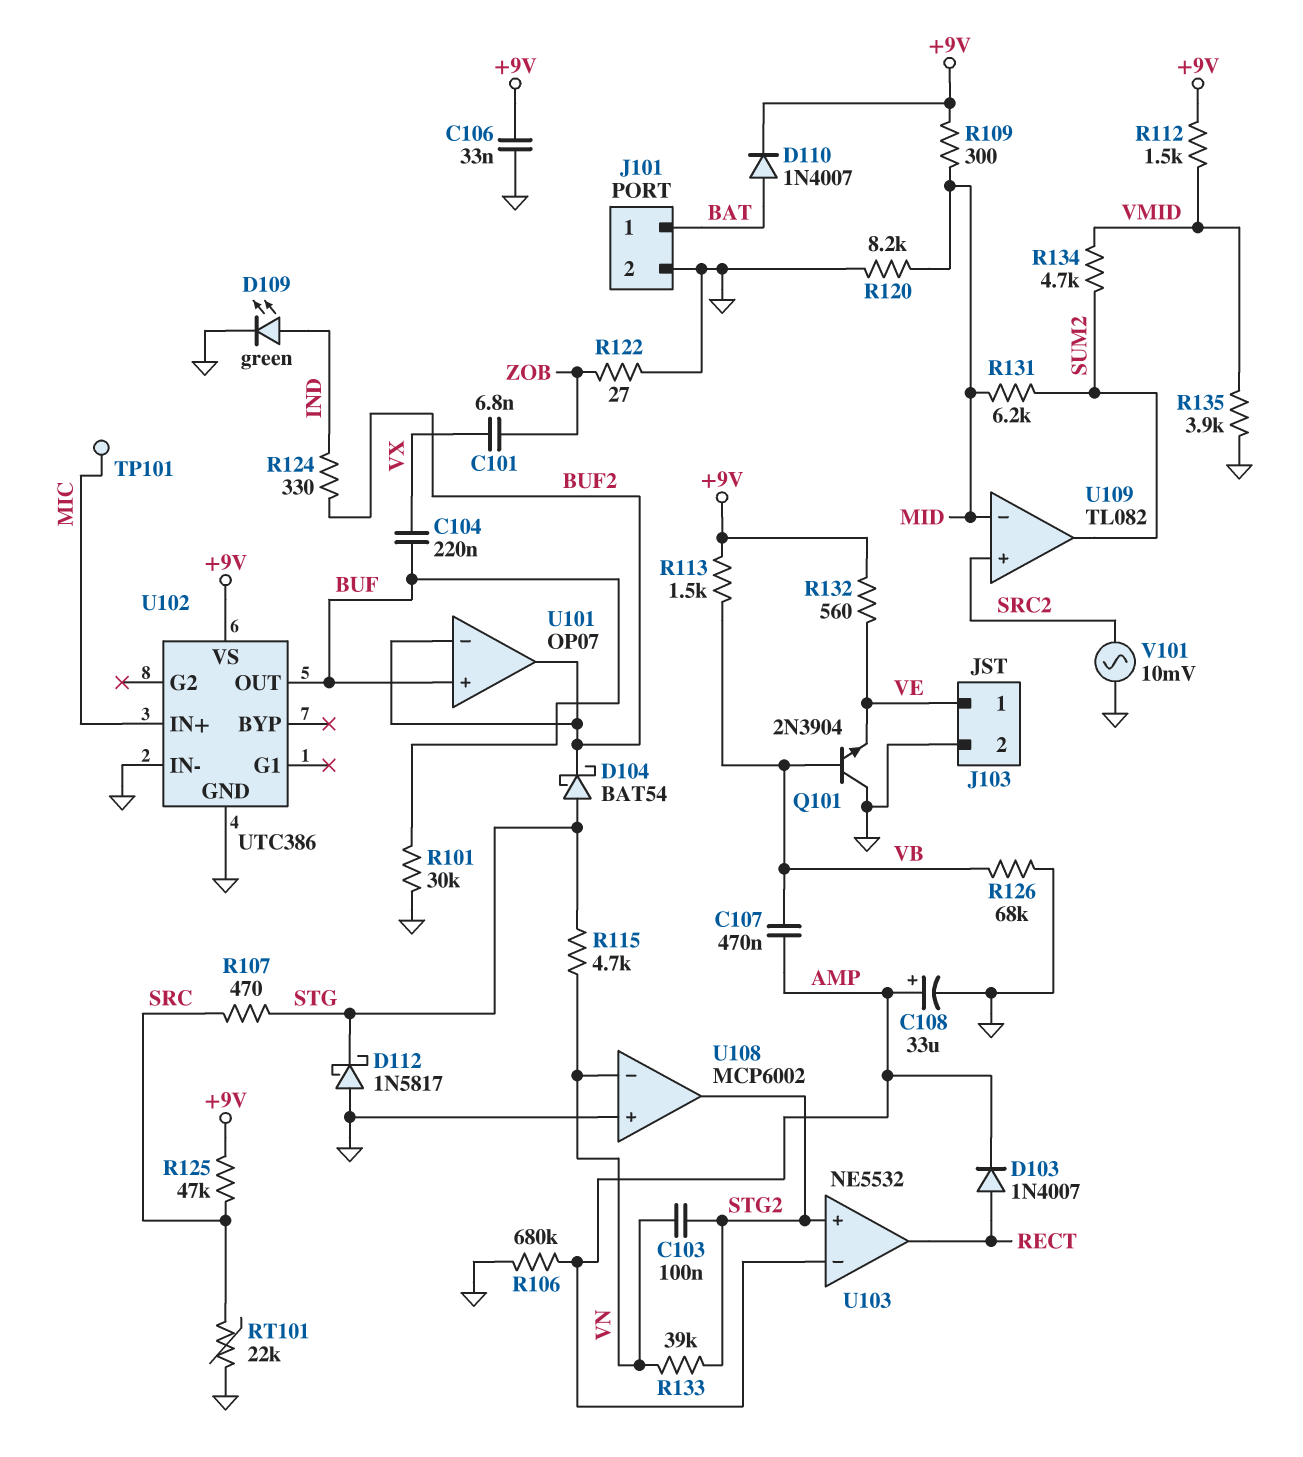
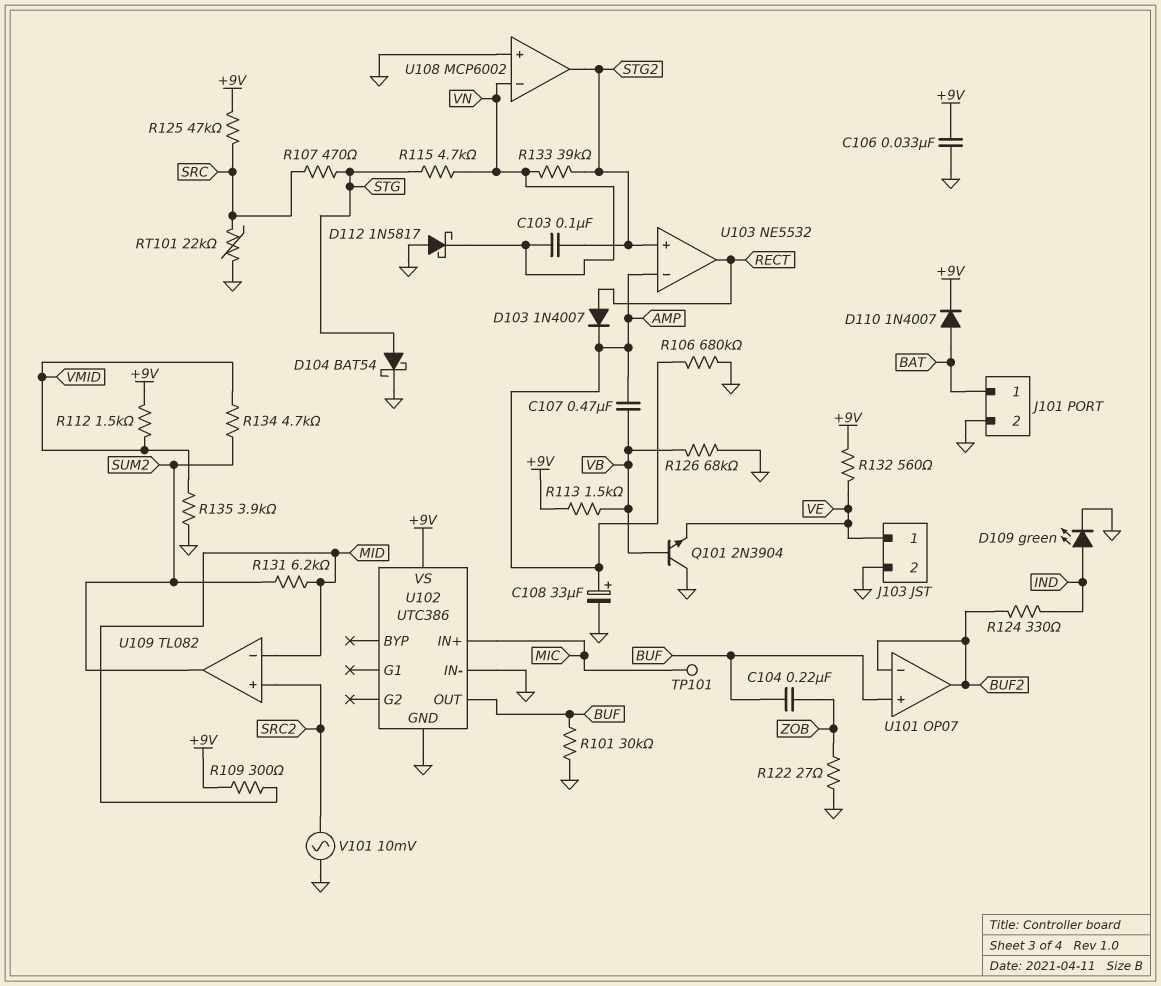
C101: 6.8nF (VX, ZOB) -> none
C104: 220nF (BUF, VX) -> 220nF (BUF, ZOB)
D104: schottky BAT54 (A STG, K BUF2) -> schottky BAT54 (A STG, K GND)
D112: schottky 1N5817 (A GND, K STG) -> schottky 1N5817 (A GND, K VN)
R120: 8.2k (GND, MID) -> none

